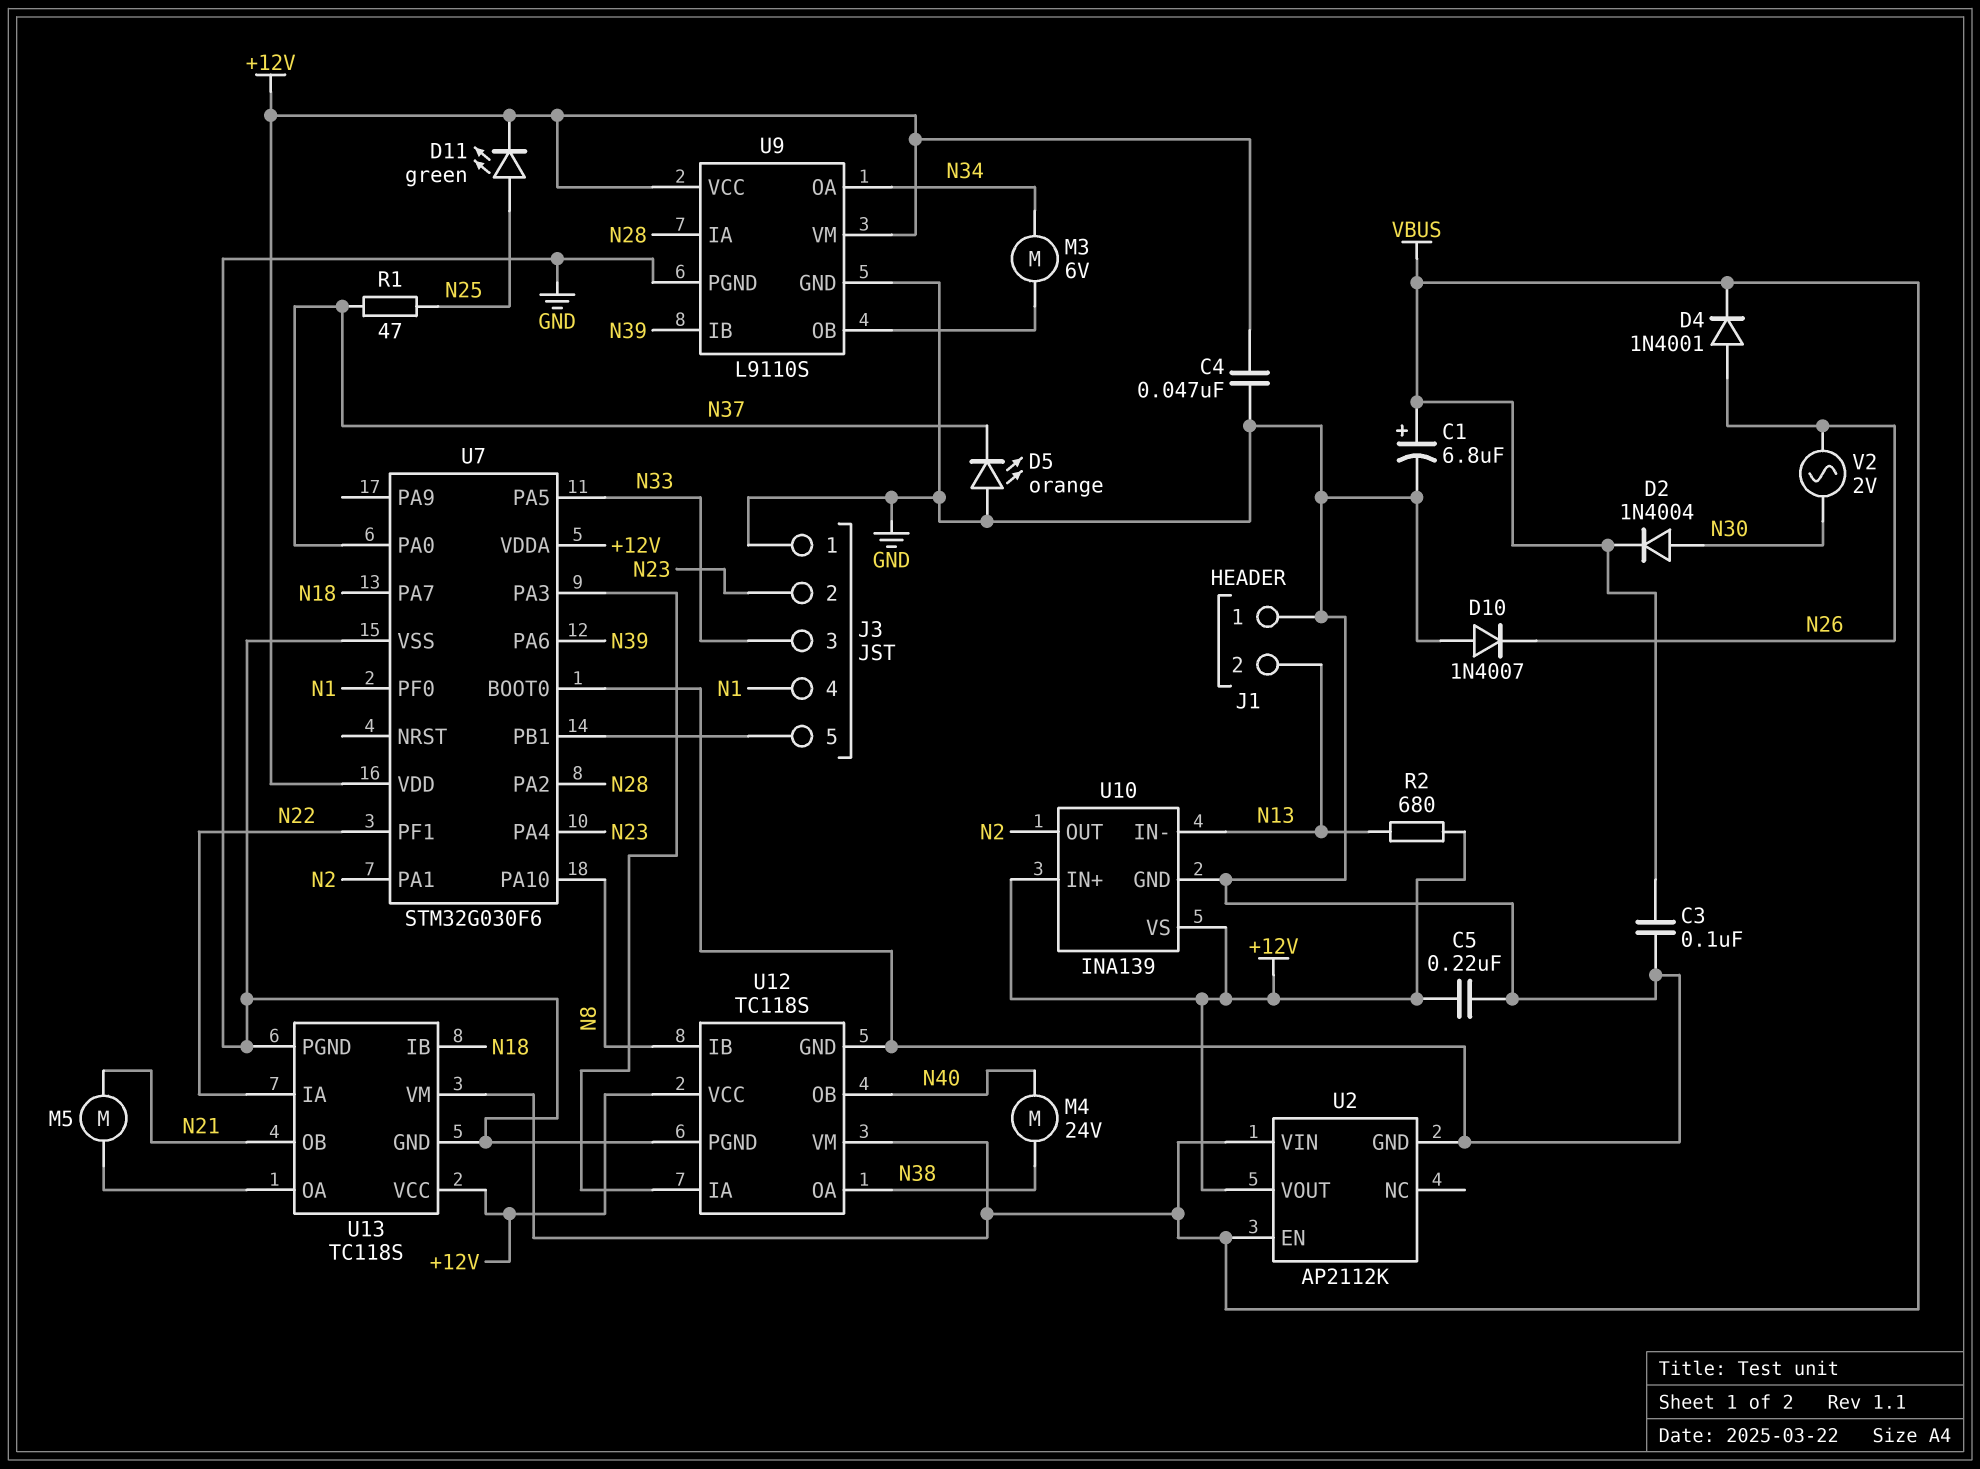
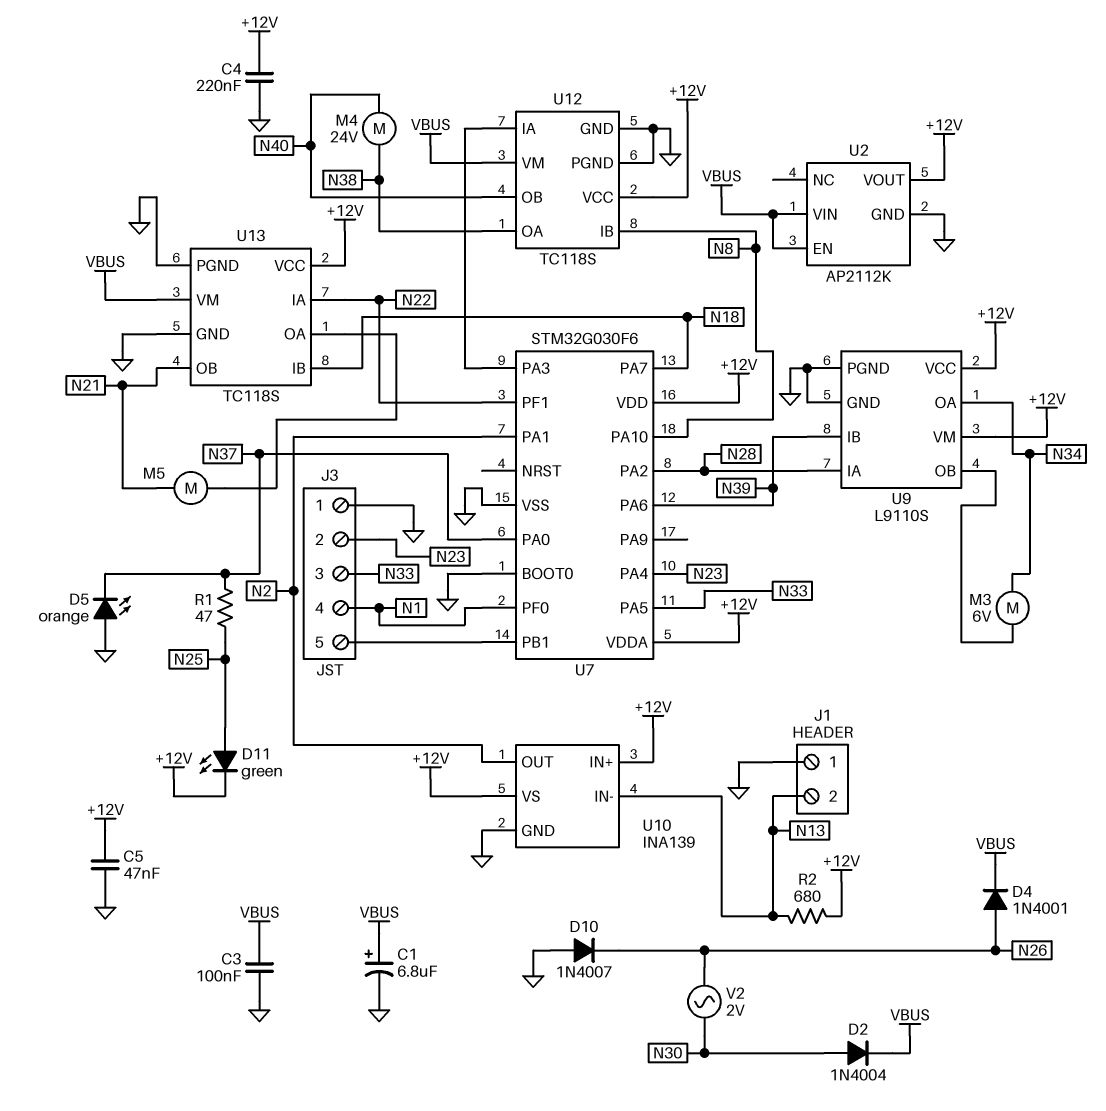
C4: 47nF (+12V, GND) -> 220nF (+12V, GND)
C5: 220nF (+12V, GND) -> 47nF (+12V, GND)

